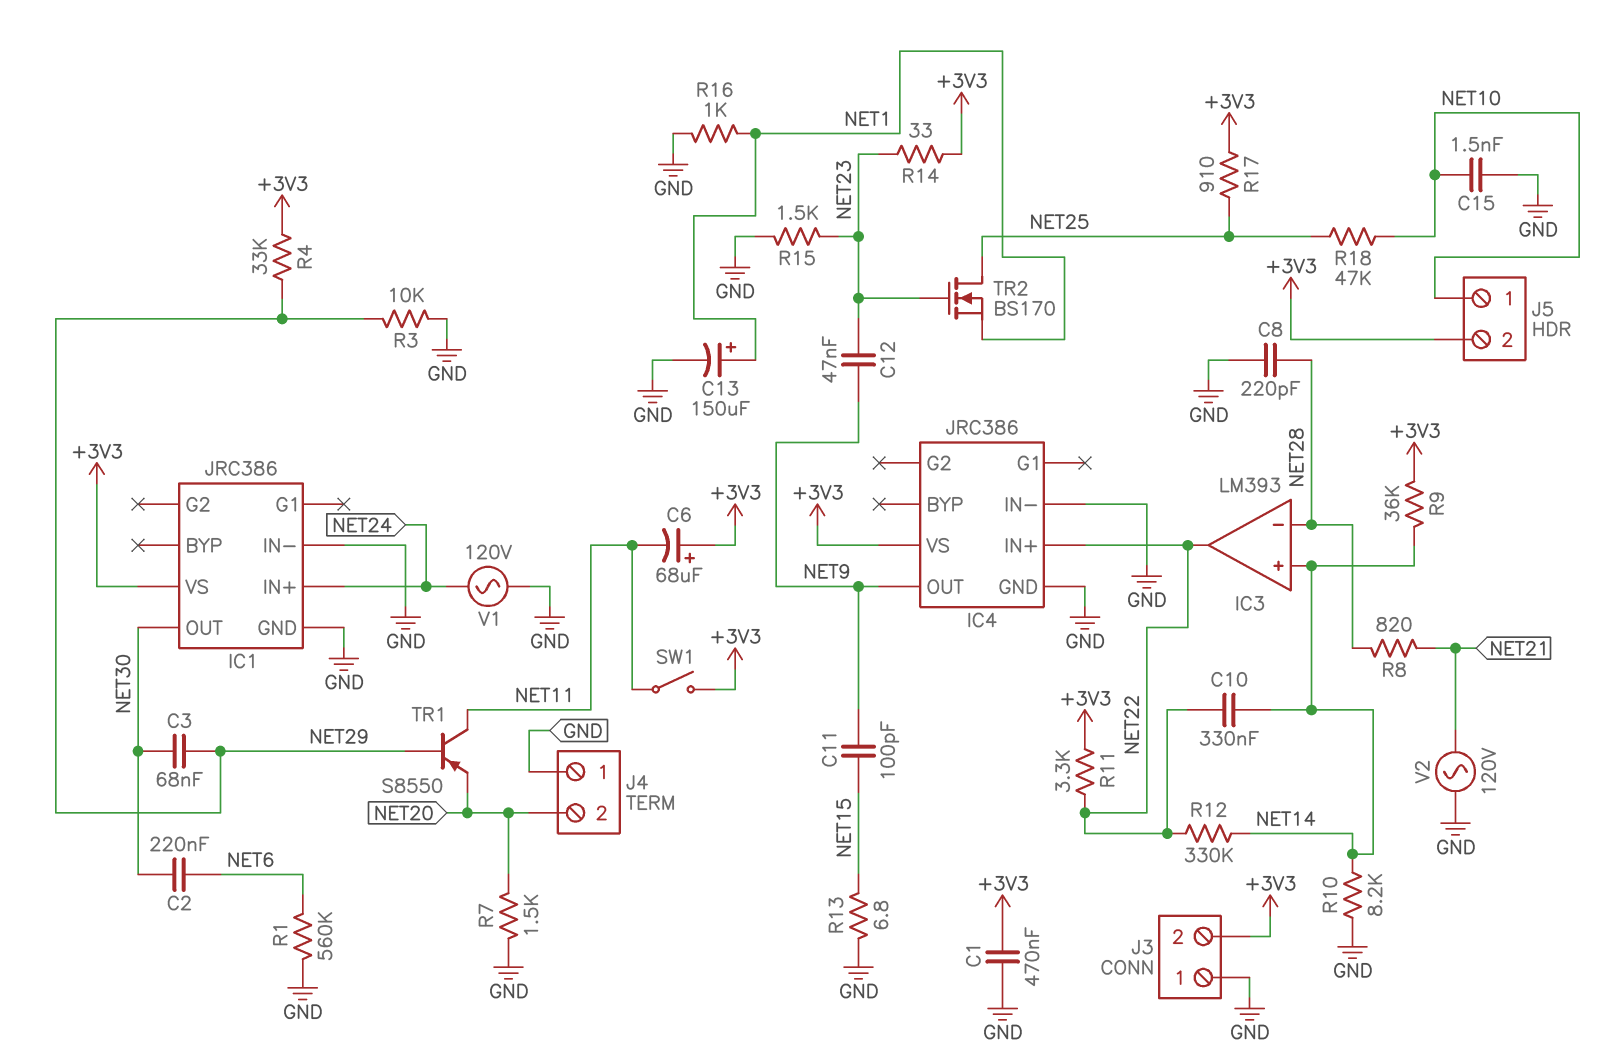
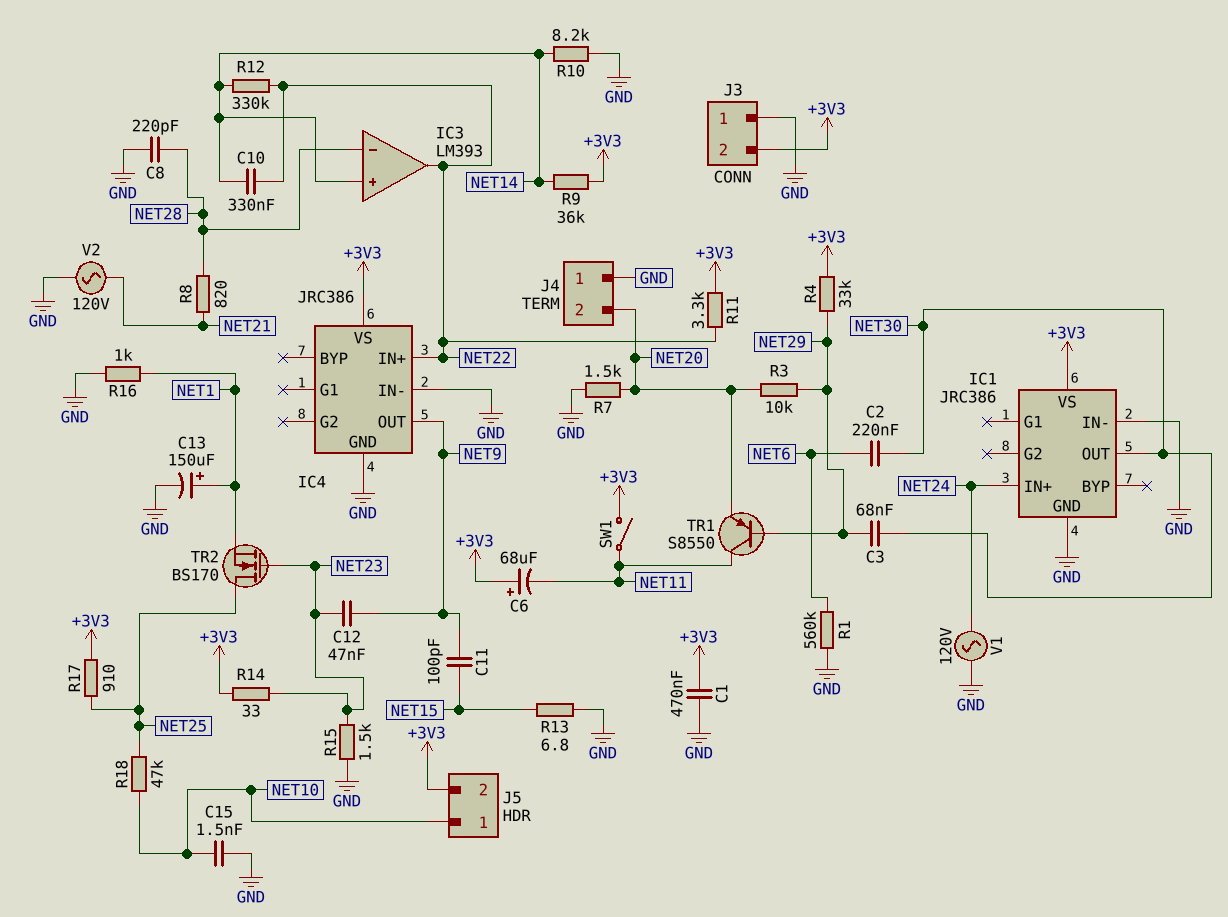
R3: 10k (GND, NET29) -> 10k (NET20, NET29)

